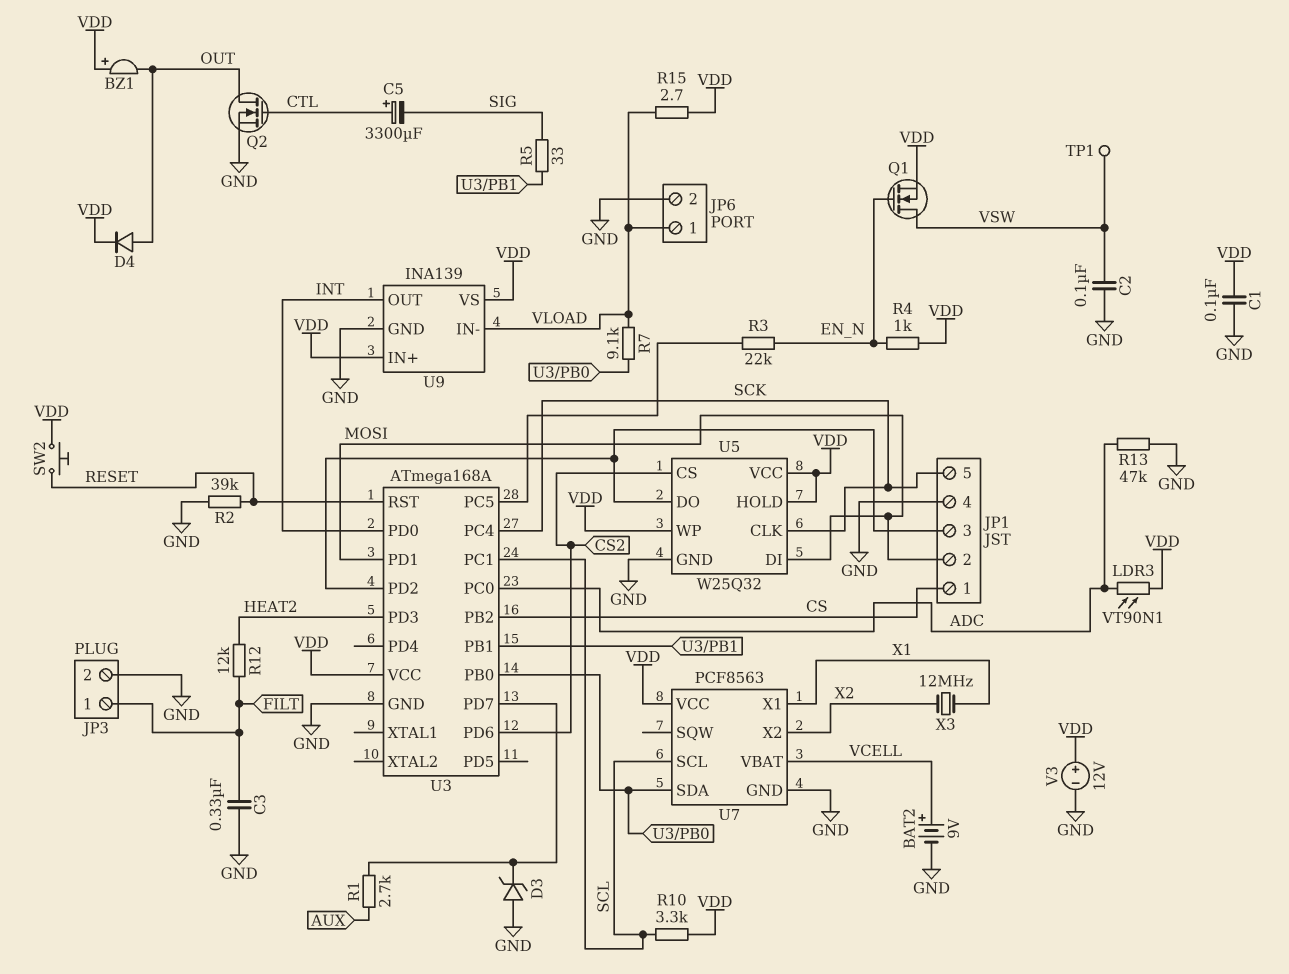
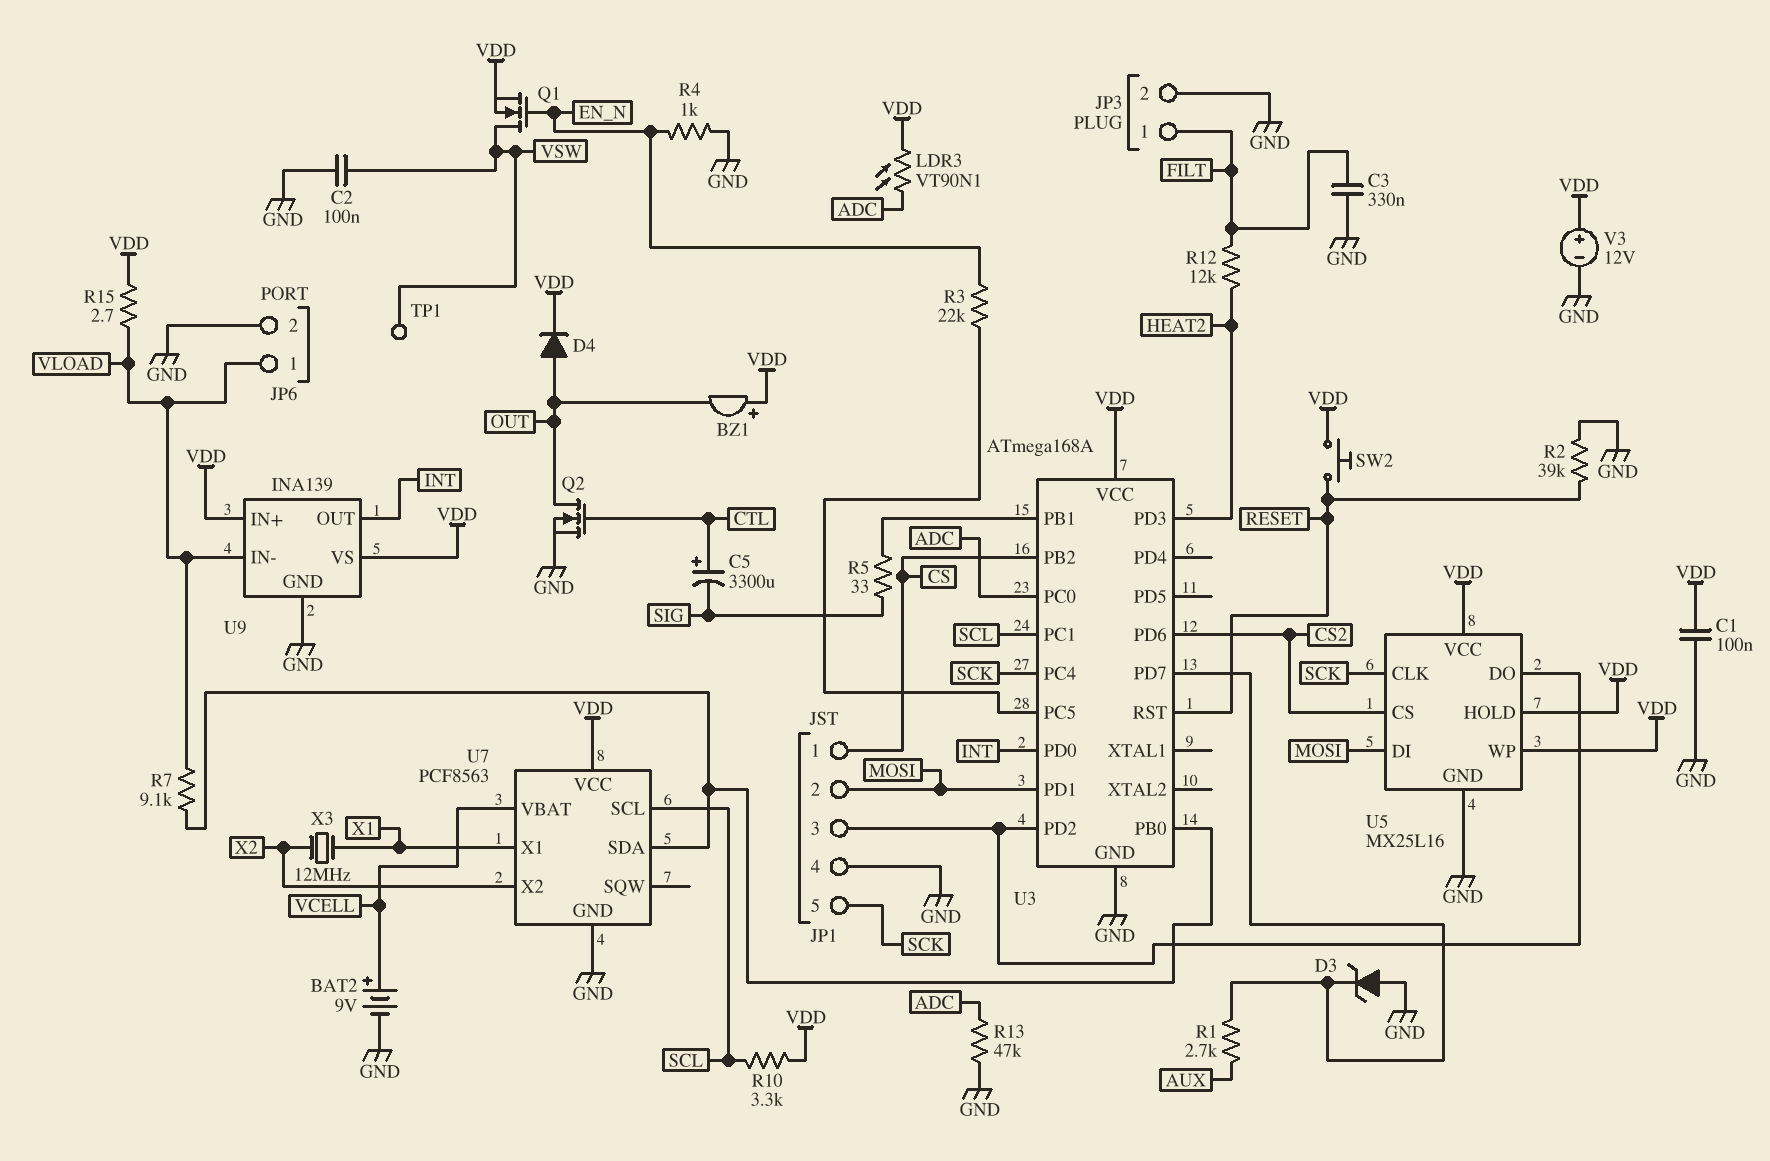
R4: 1k (EN_N, VDD) -> 1k (EN_N, GND)
U5: W25Q32 -> MX25L16

